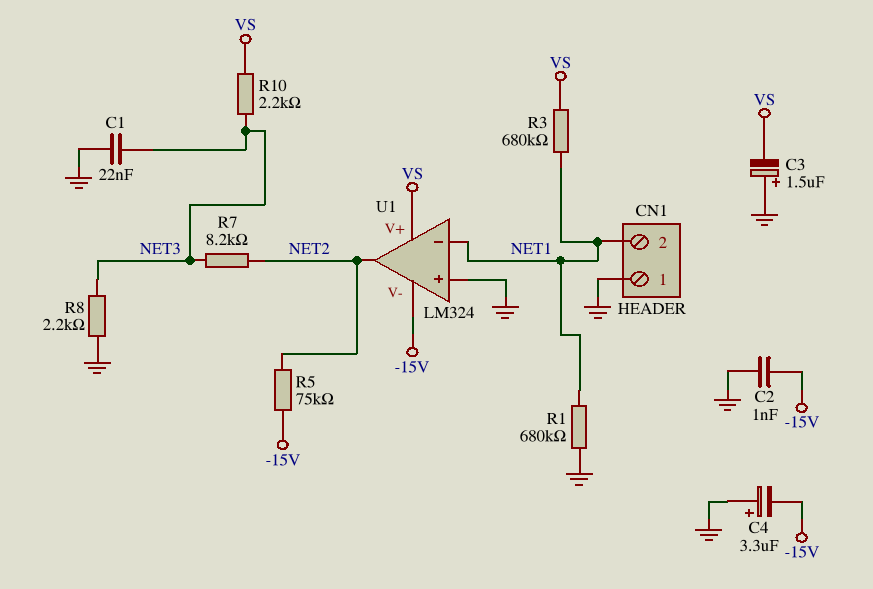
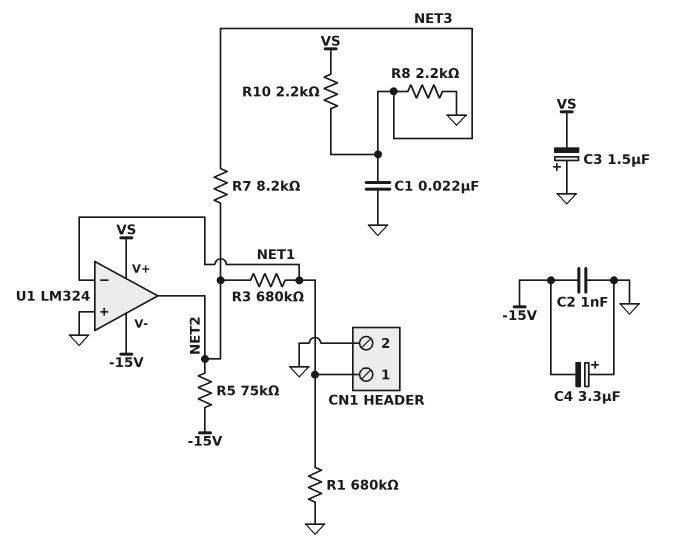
CN1 pin 1: GND -> NET1
CN1 pin 2: NET1 -> GND
R3: 680k (NET1, VS) -> 680k (NET1, NET2)

